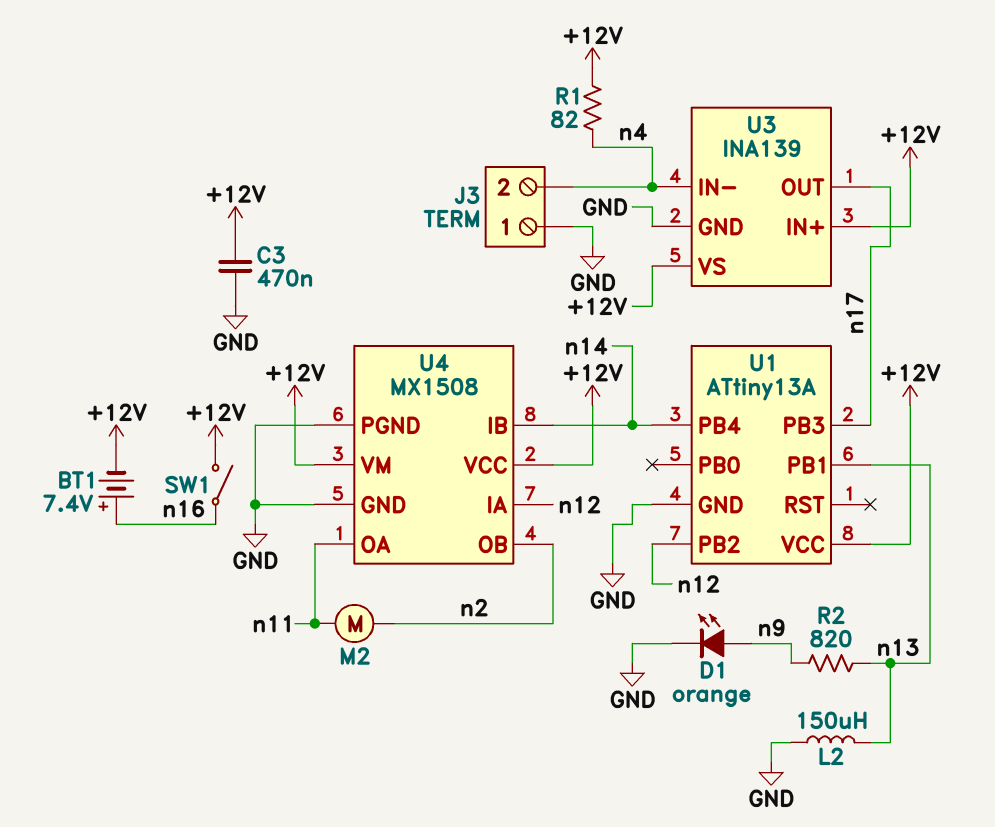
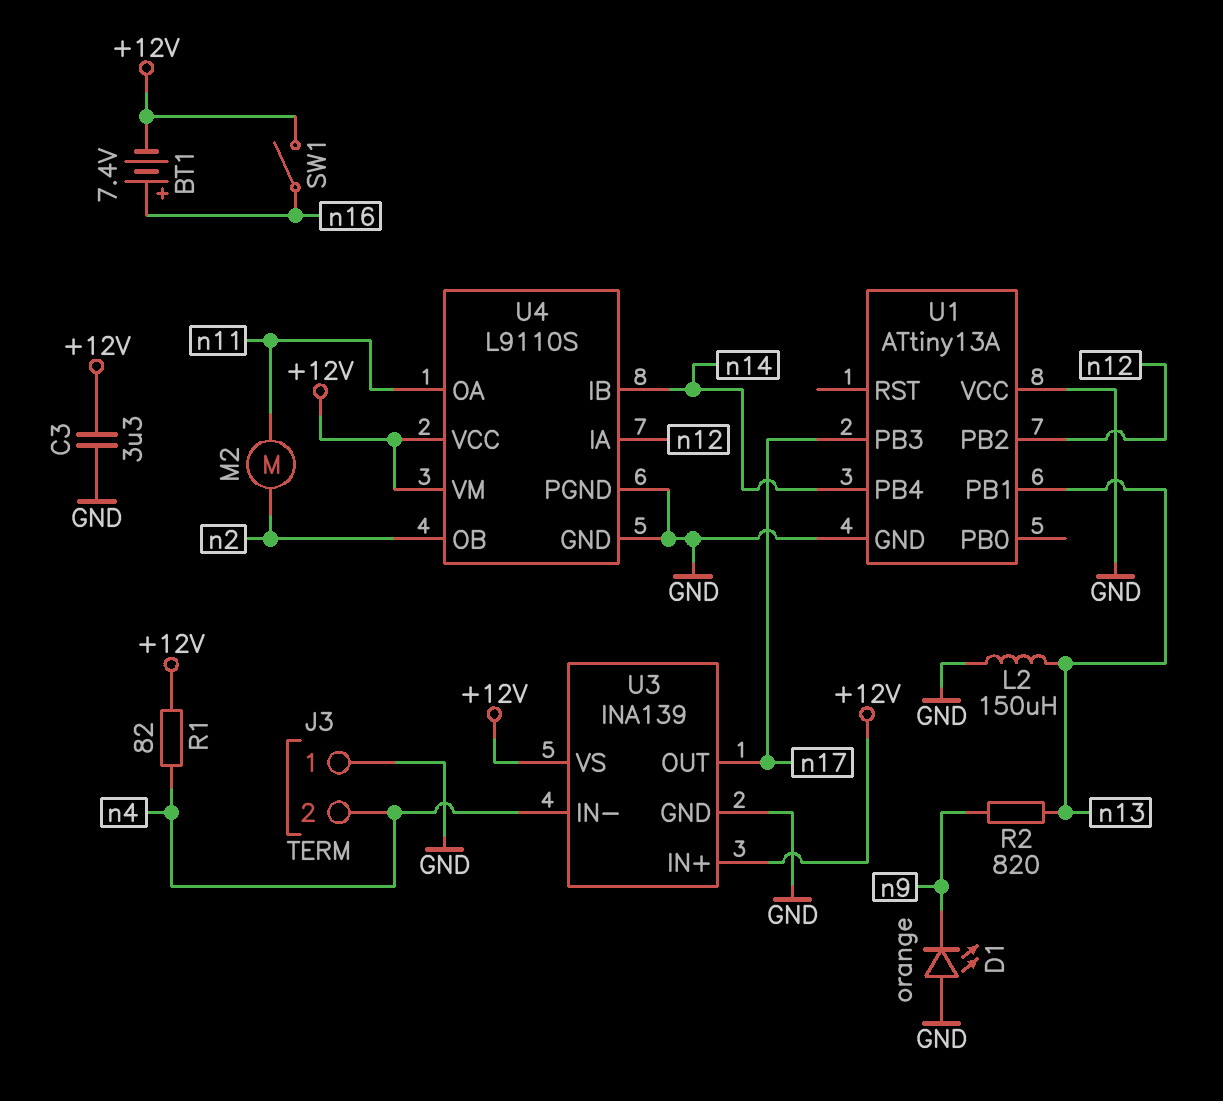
C3: 470nF (+12V, GND) -> 3.3uF (+12V, GND)
D1: LED orange (A n9, K GND) -> LED orange (A GND, K n9)
U1 pin VCC: +12V -> GND
U4: MX1508 -> L9110S

